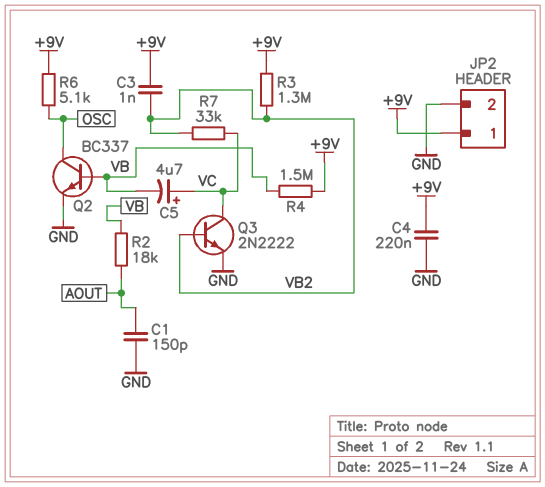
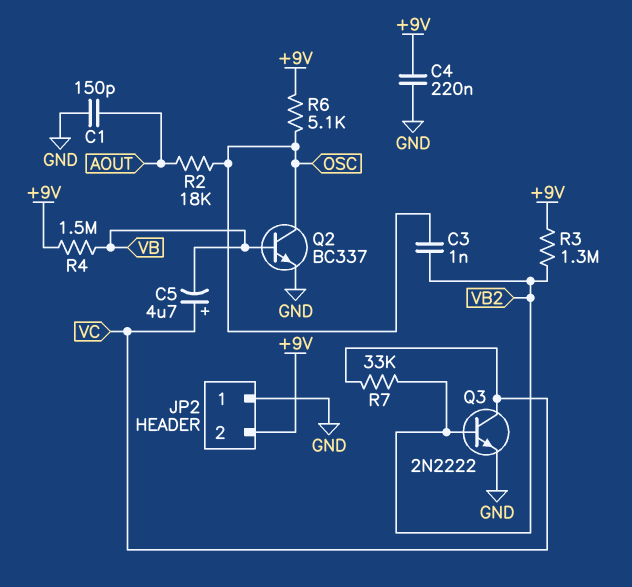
C3: 1nF (+9V, VB2) -> 1nF (OSC, VB2)
JP2 pin 1: +9V -> GND
JP2 pin 2: GND -> +9V
R2: 18k (AOUT, VB) -> 18k (AOUT, OSC)

